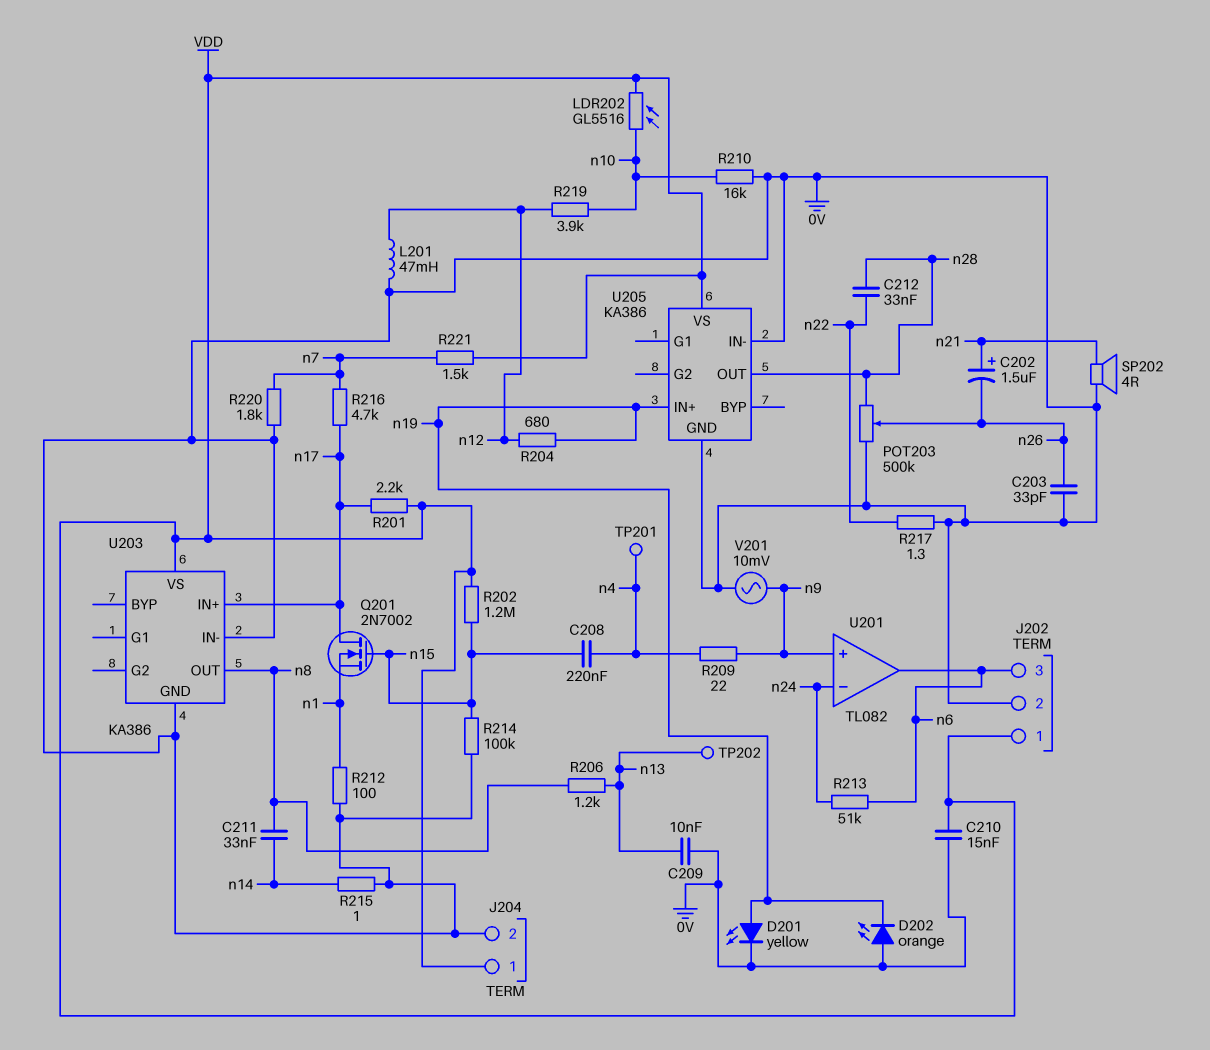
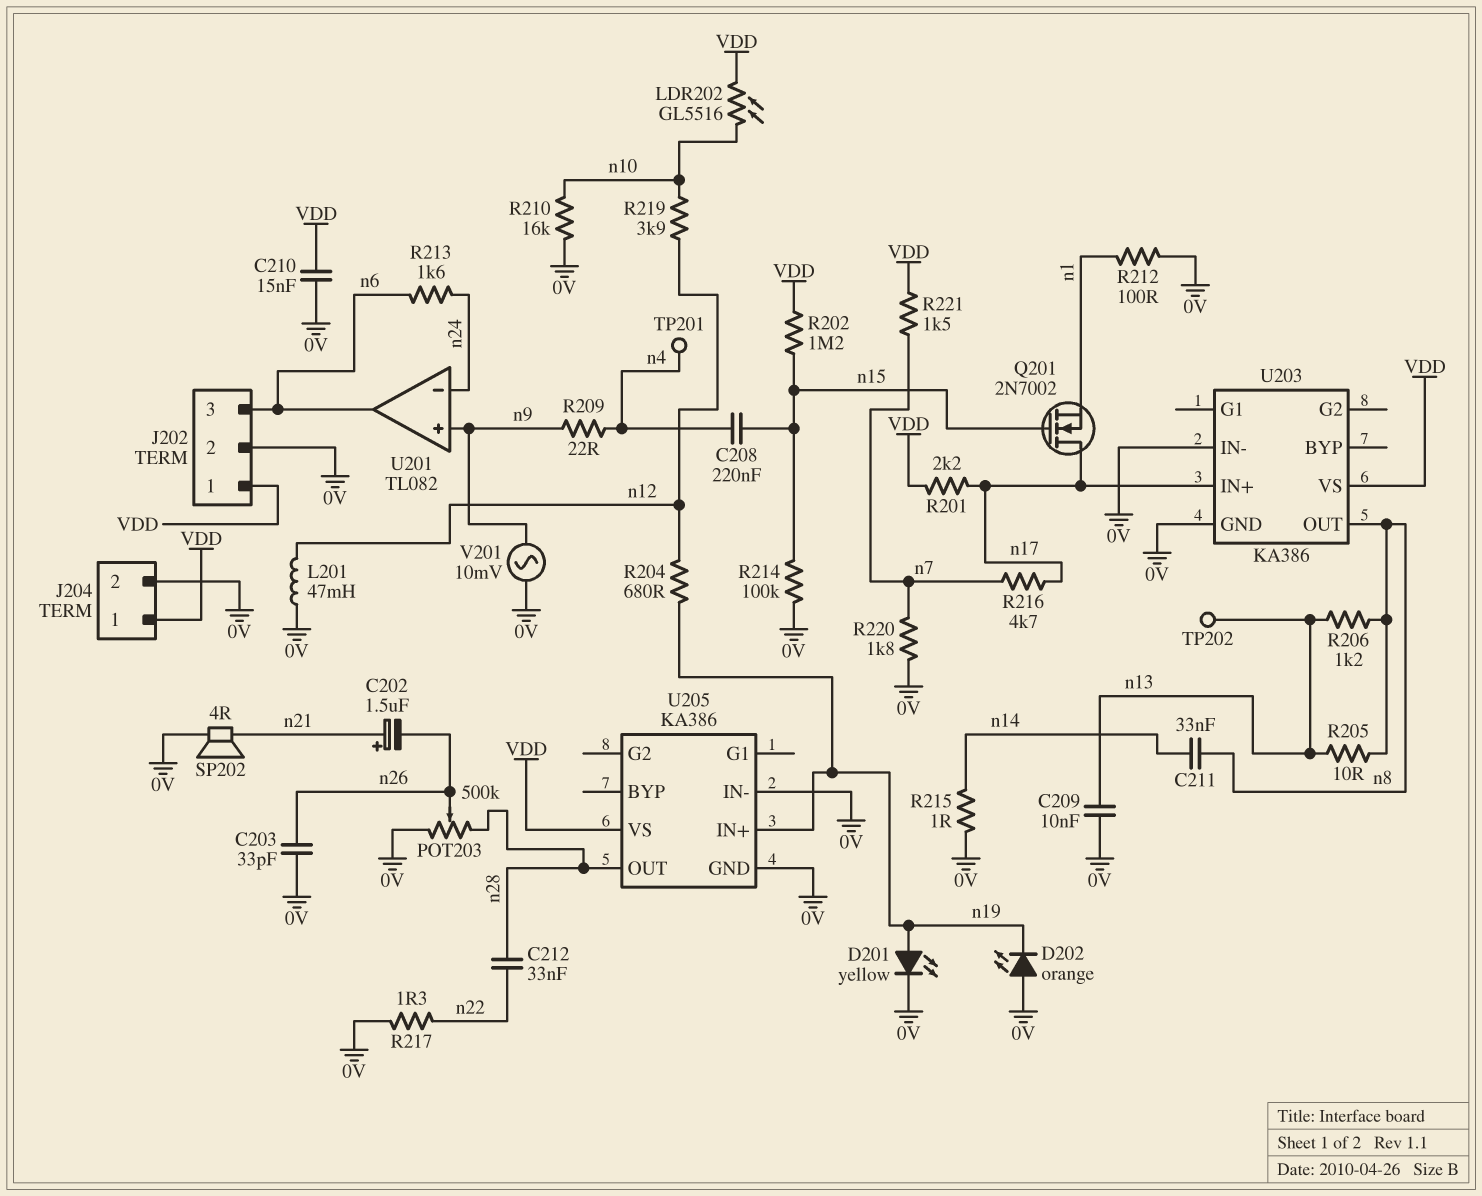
R205: none -> 10 (n8, n13)
R213: 51k (n6, n24) -> 1.6k (n6, n24)

